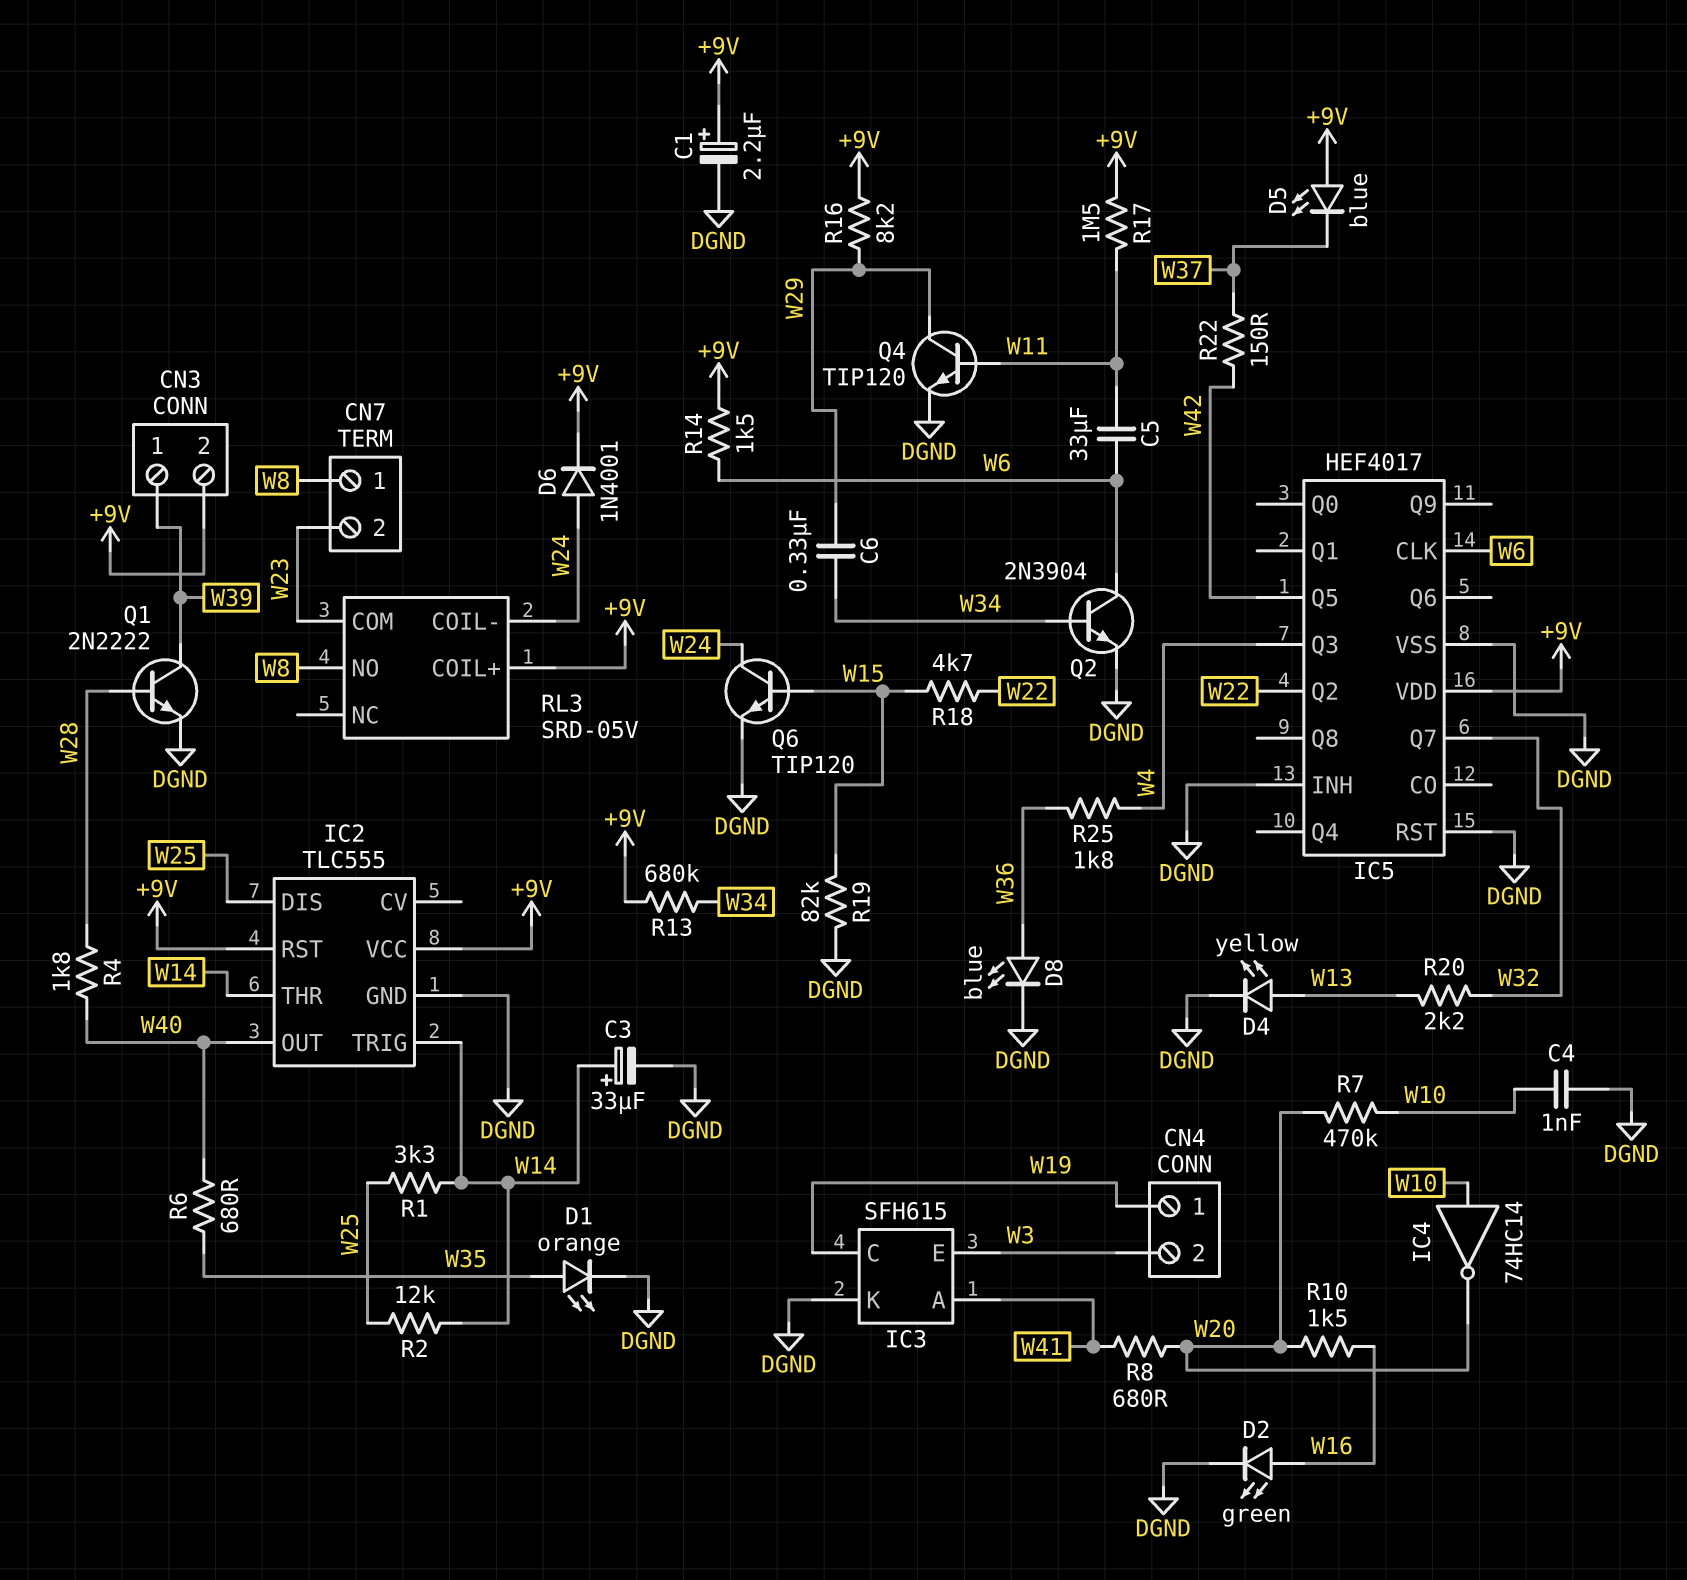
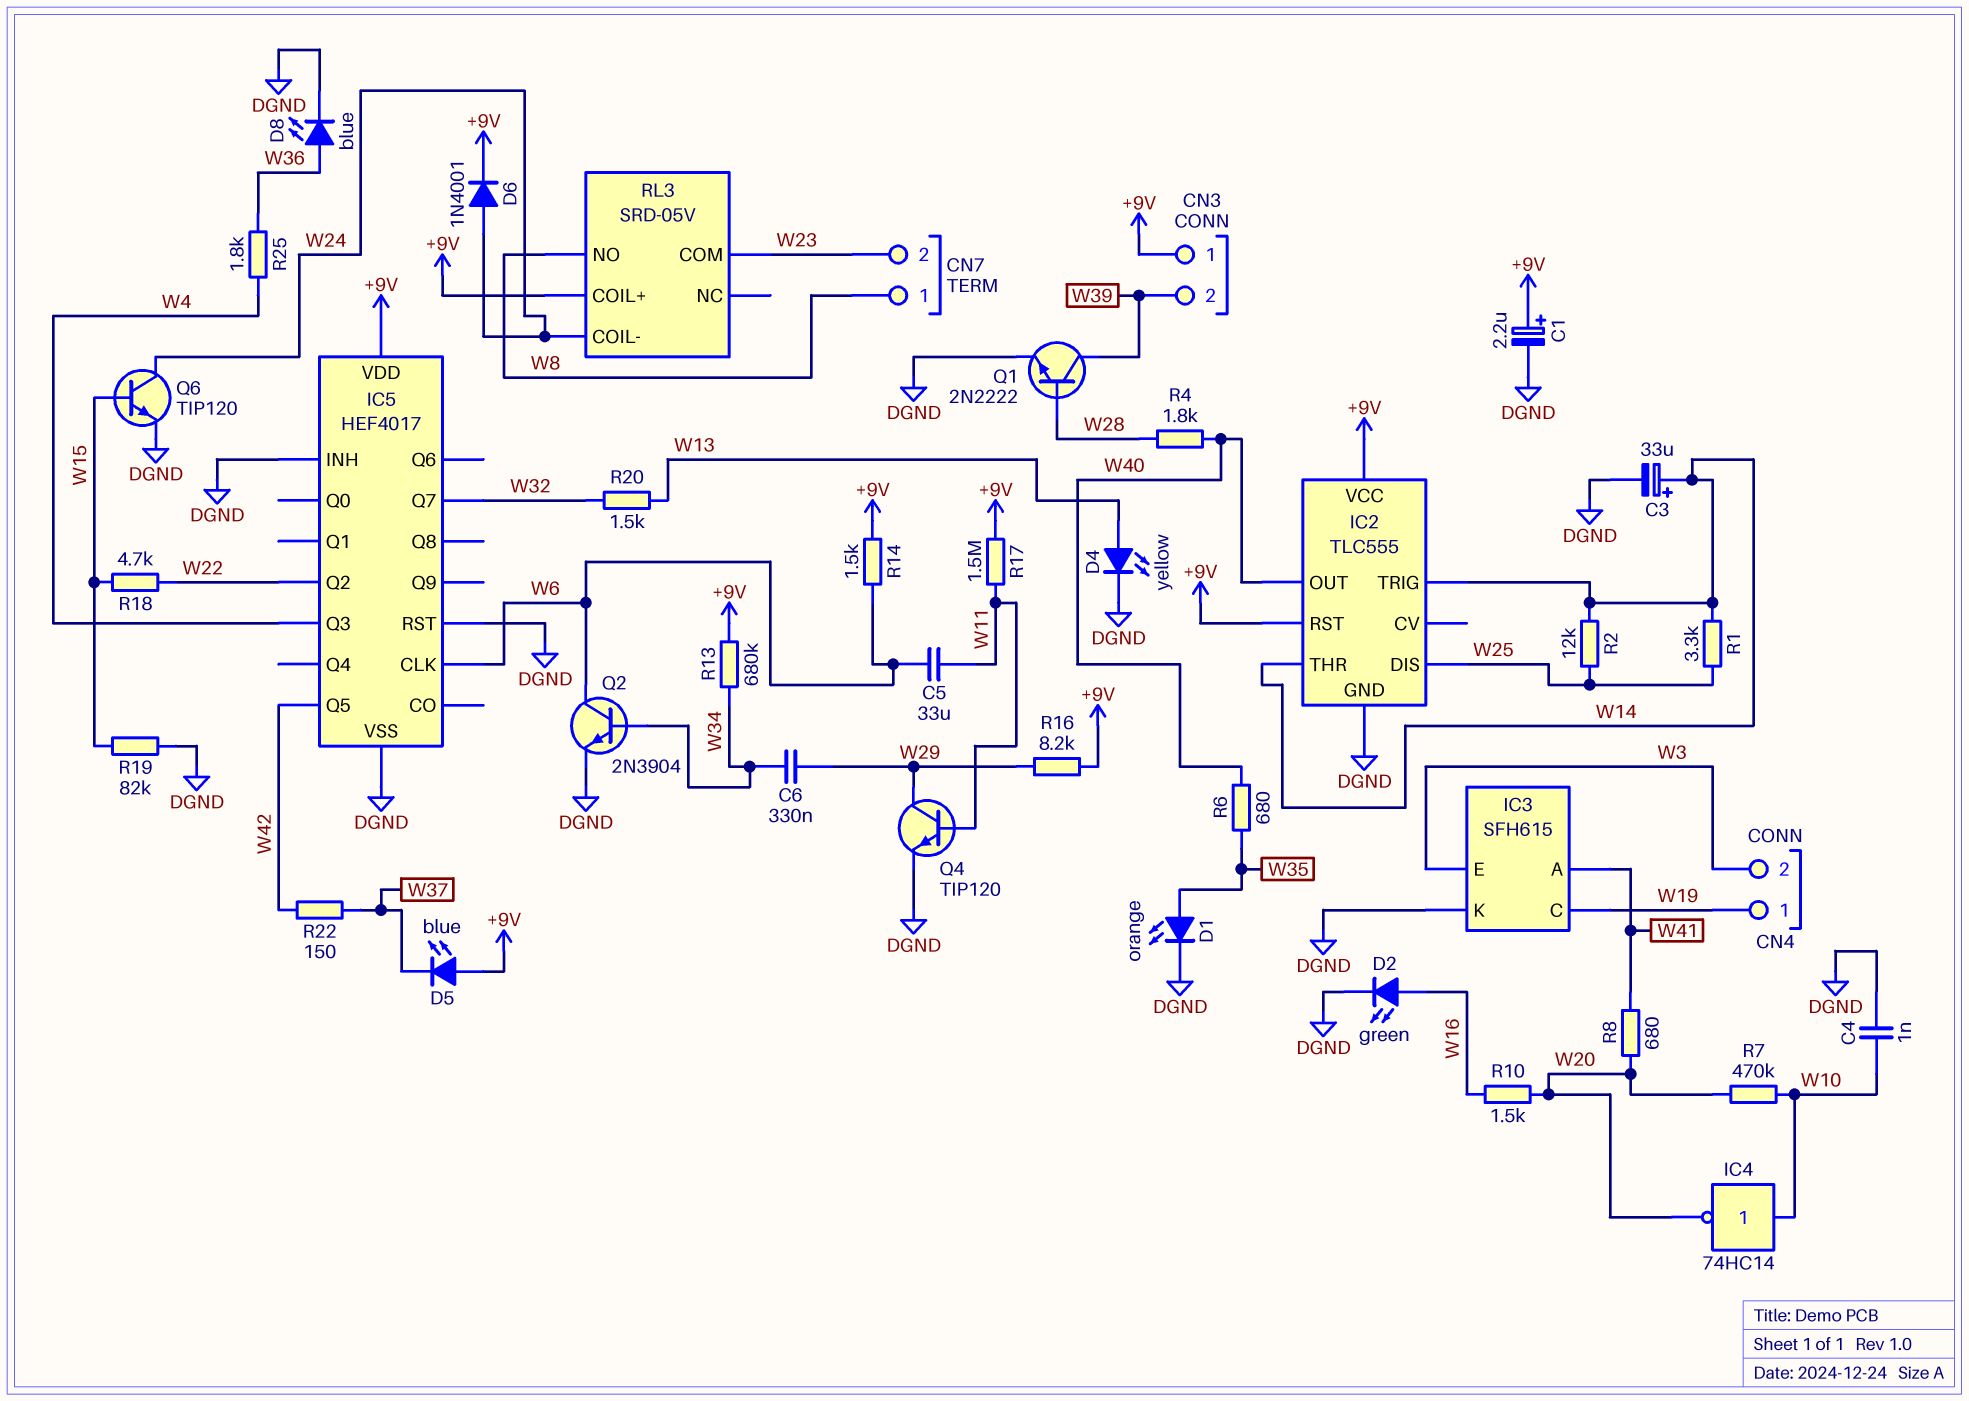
CN3 pin 1: W39 -> +9V
CN3 pin 2: +9V -> W39
R20: 2.2k (W13, W32) -> 1.5k (W13, W32)

